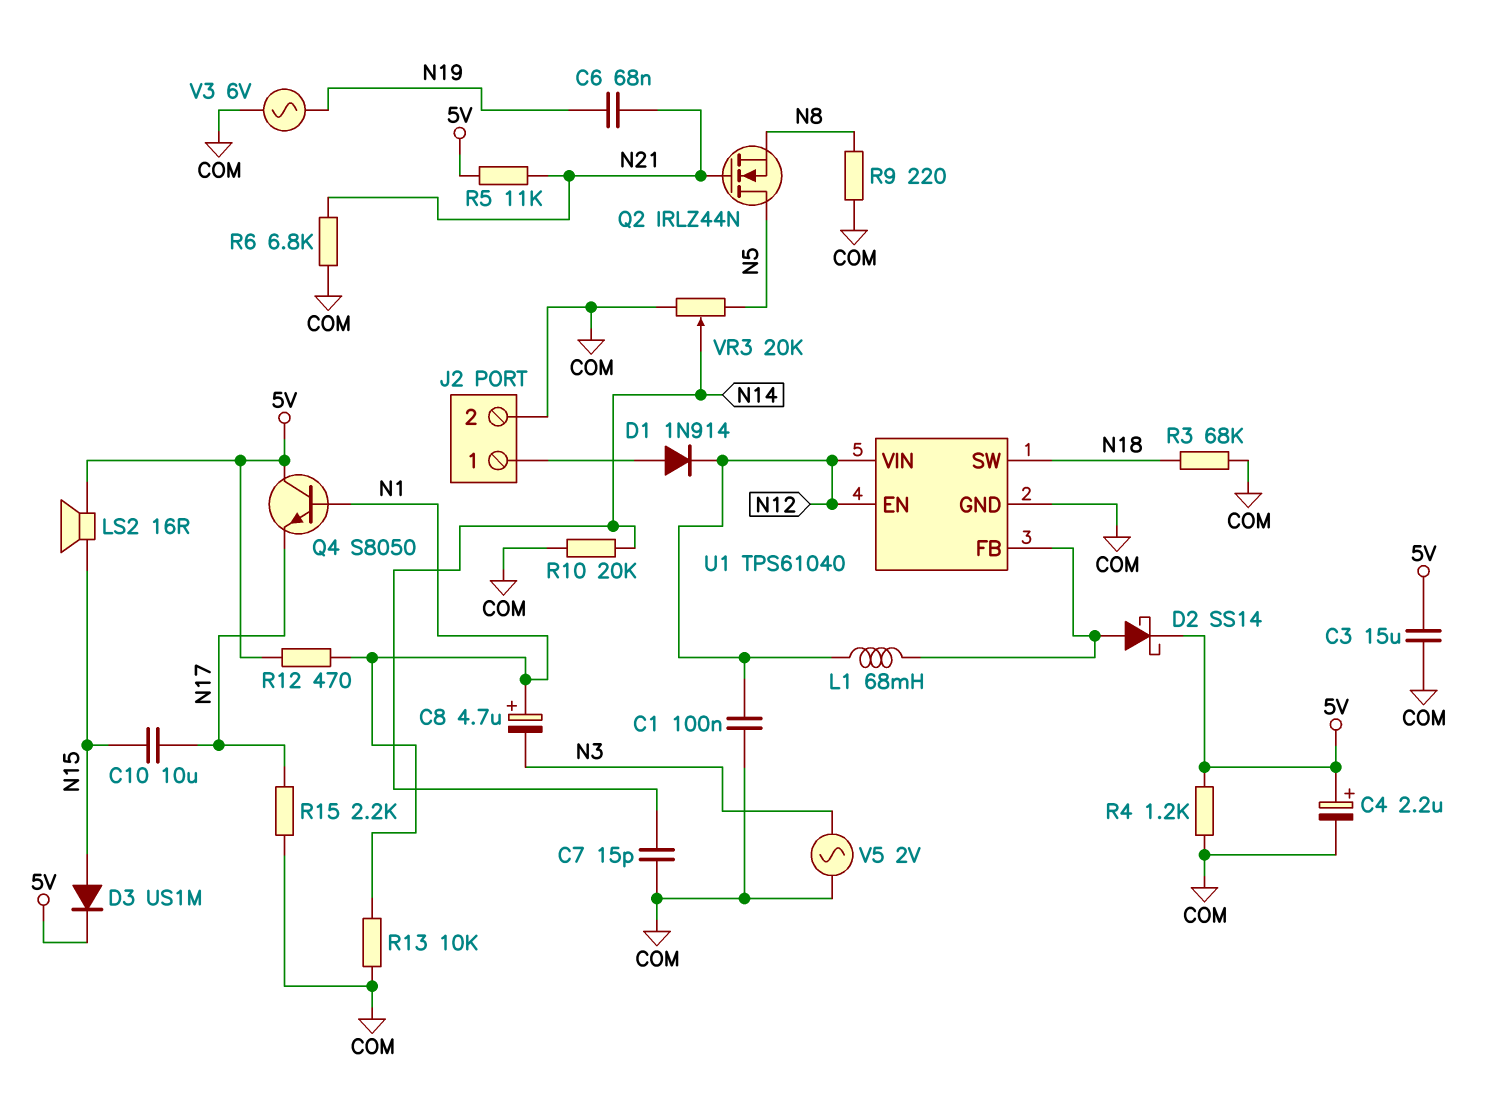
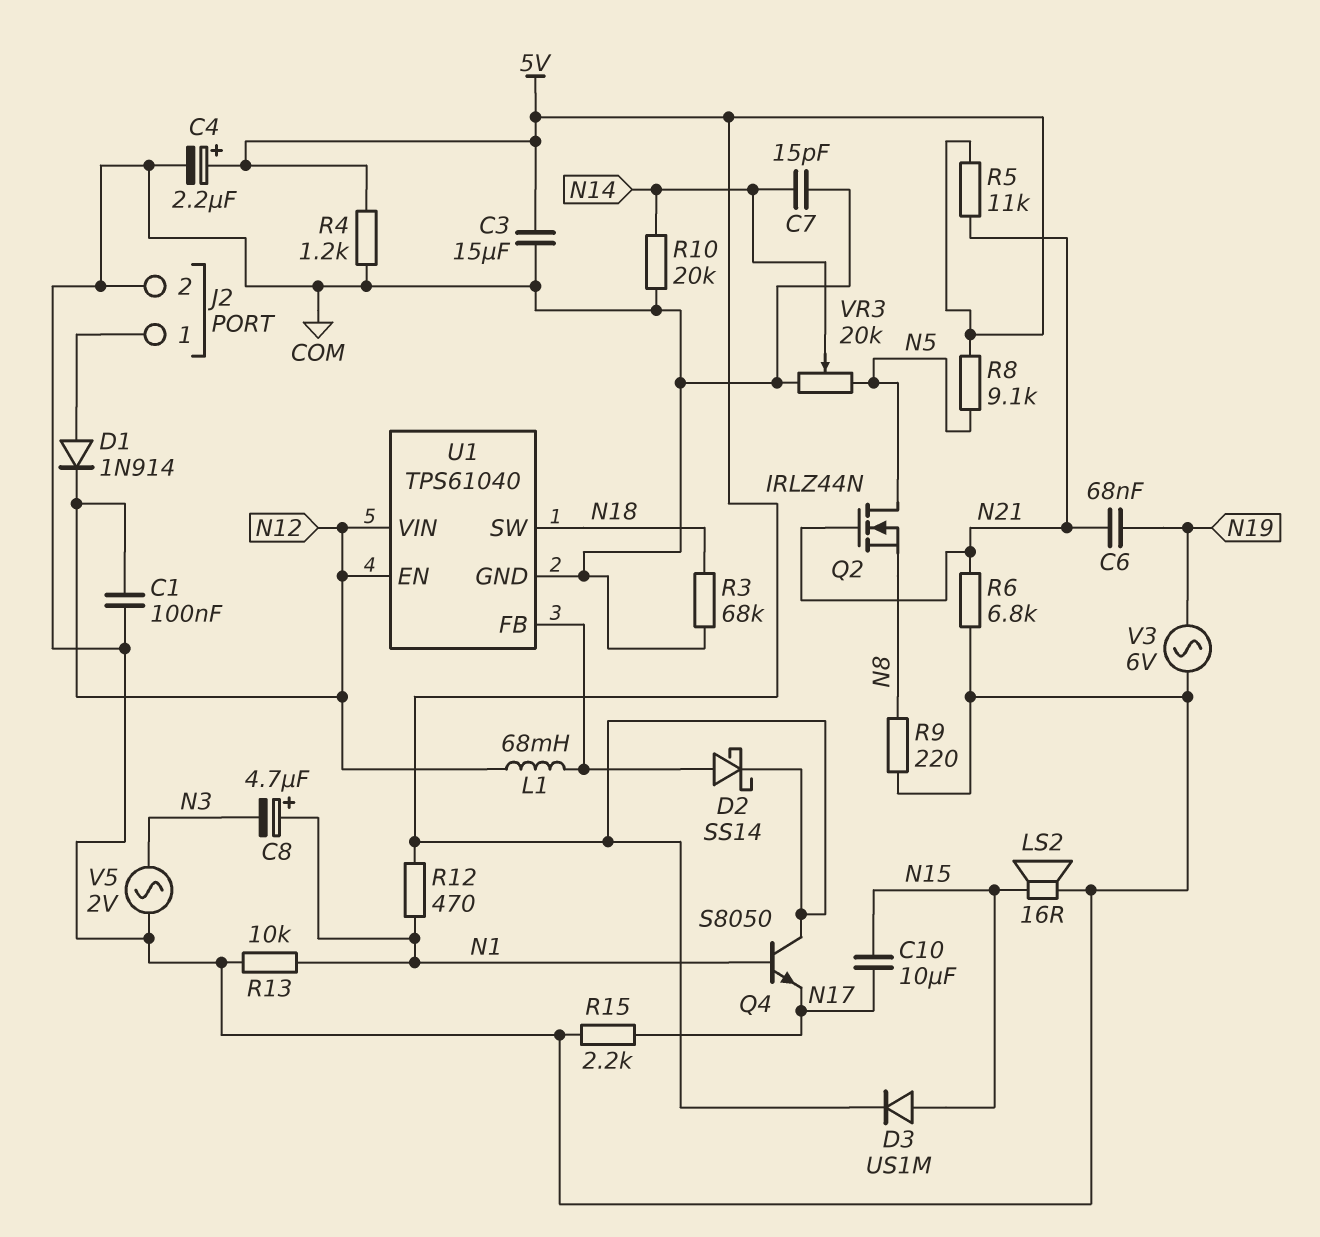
LS2: speaker 16R (5V, N15) -> speaker 16R (COM, N15)
R8: none -> 9.1k (5V, N5)

